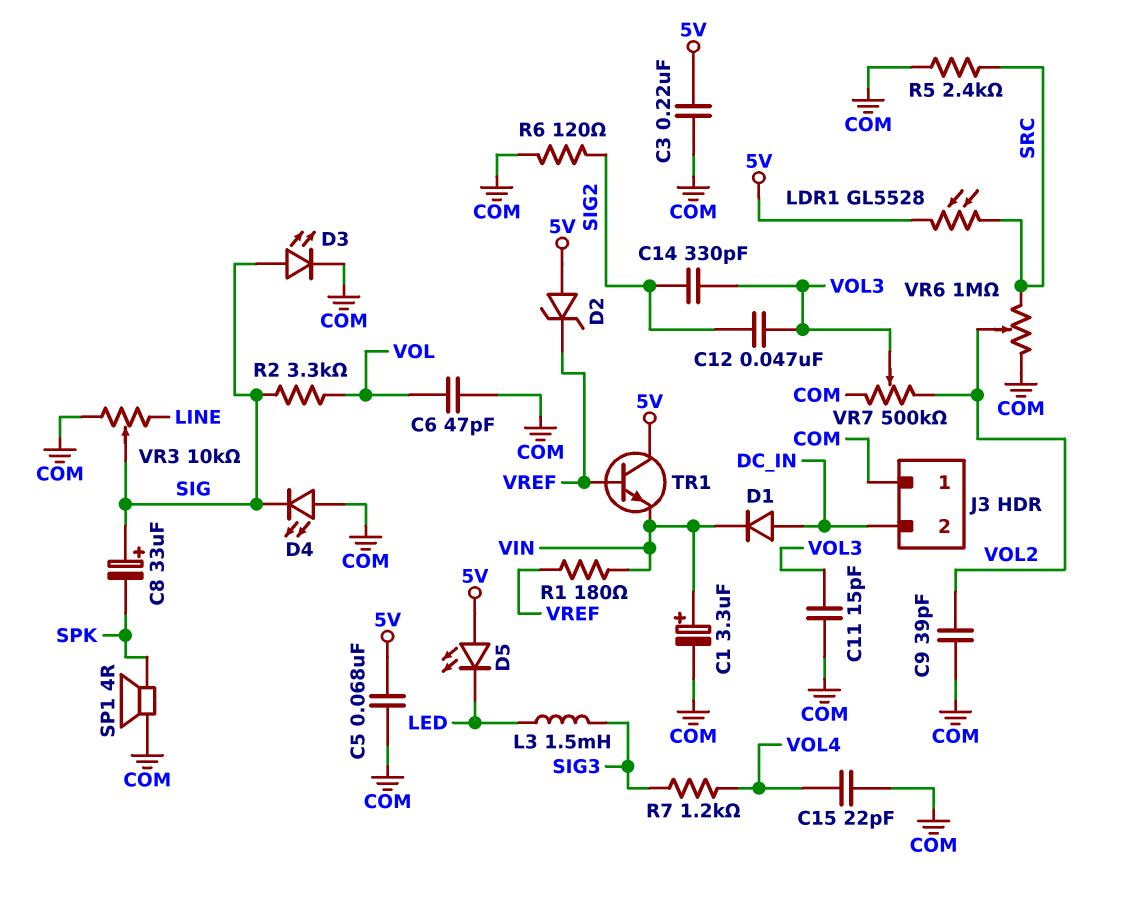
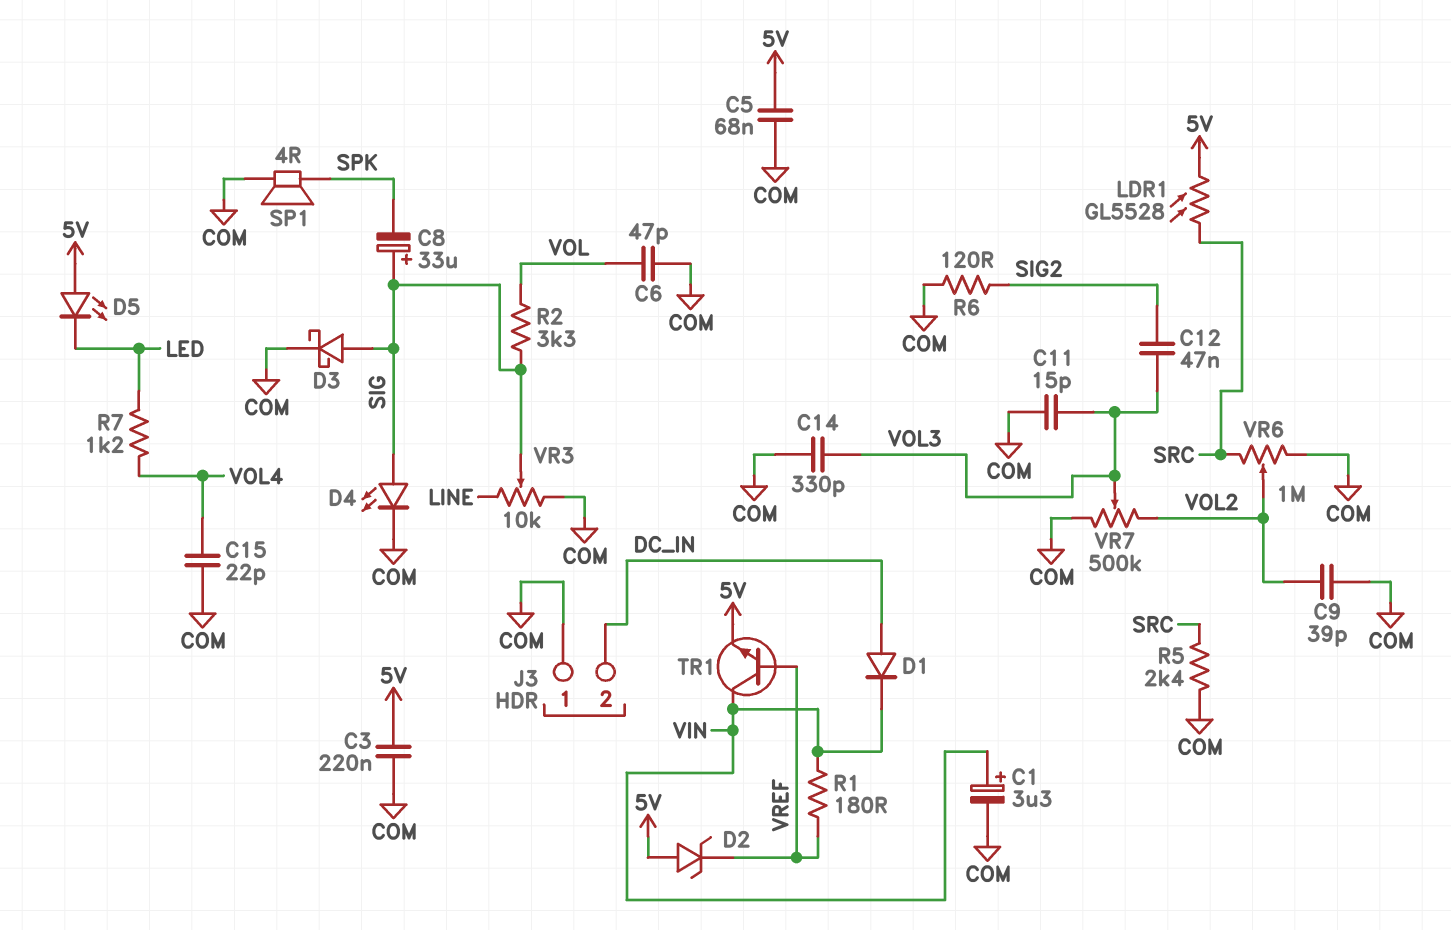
C14: 330pF (SIG2, VOL3) -> 330pF (COM, VOL3)
D3: LED (A SIG, K COM) -> schottky (A SIG, K COM)
D4: LED (A COM, K SIG) -> LED (A SIG, K COM)
L3: 1.5mH (LED, SIG3) -> none
R7: 1.2k (SIG3, VOL4) -> 1.2k (LED, VOL4)
TR1: NPN (B VREF, C 5V, E VIN) -> NPN (B VREF, C VIN, E 5V)

